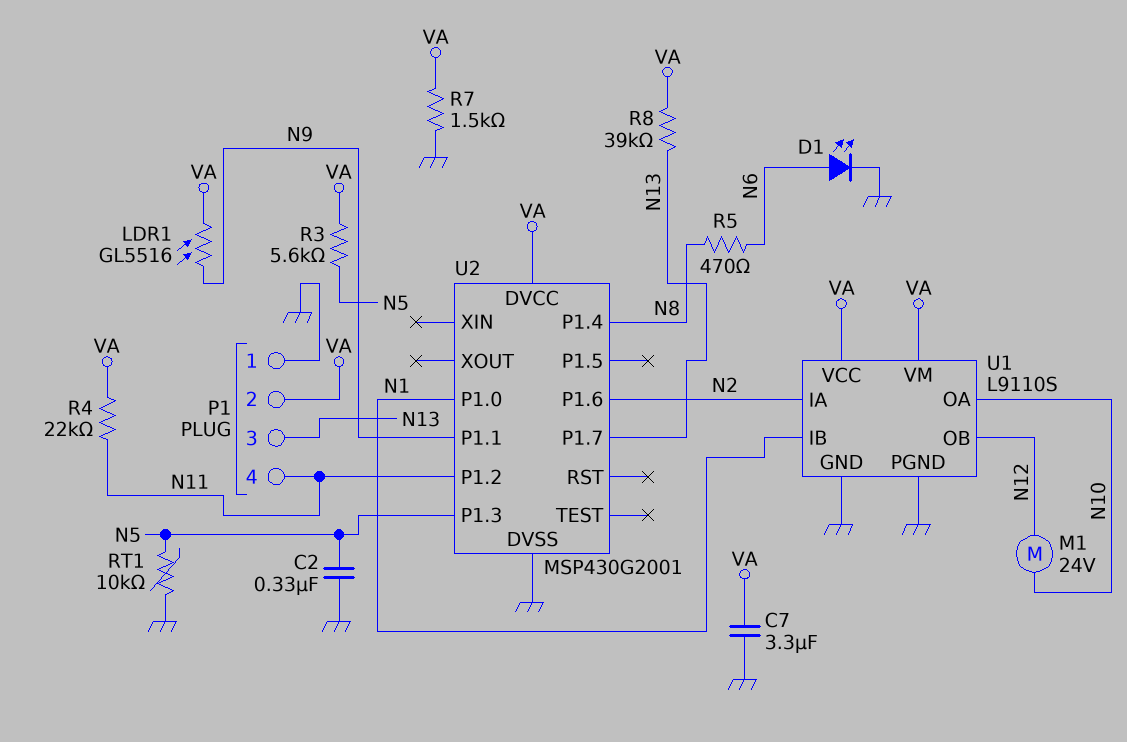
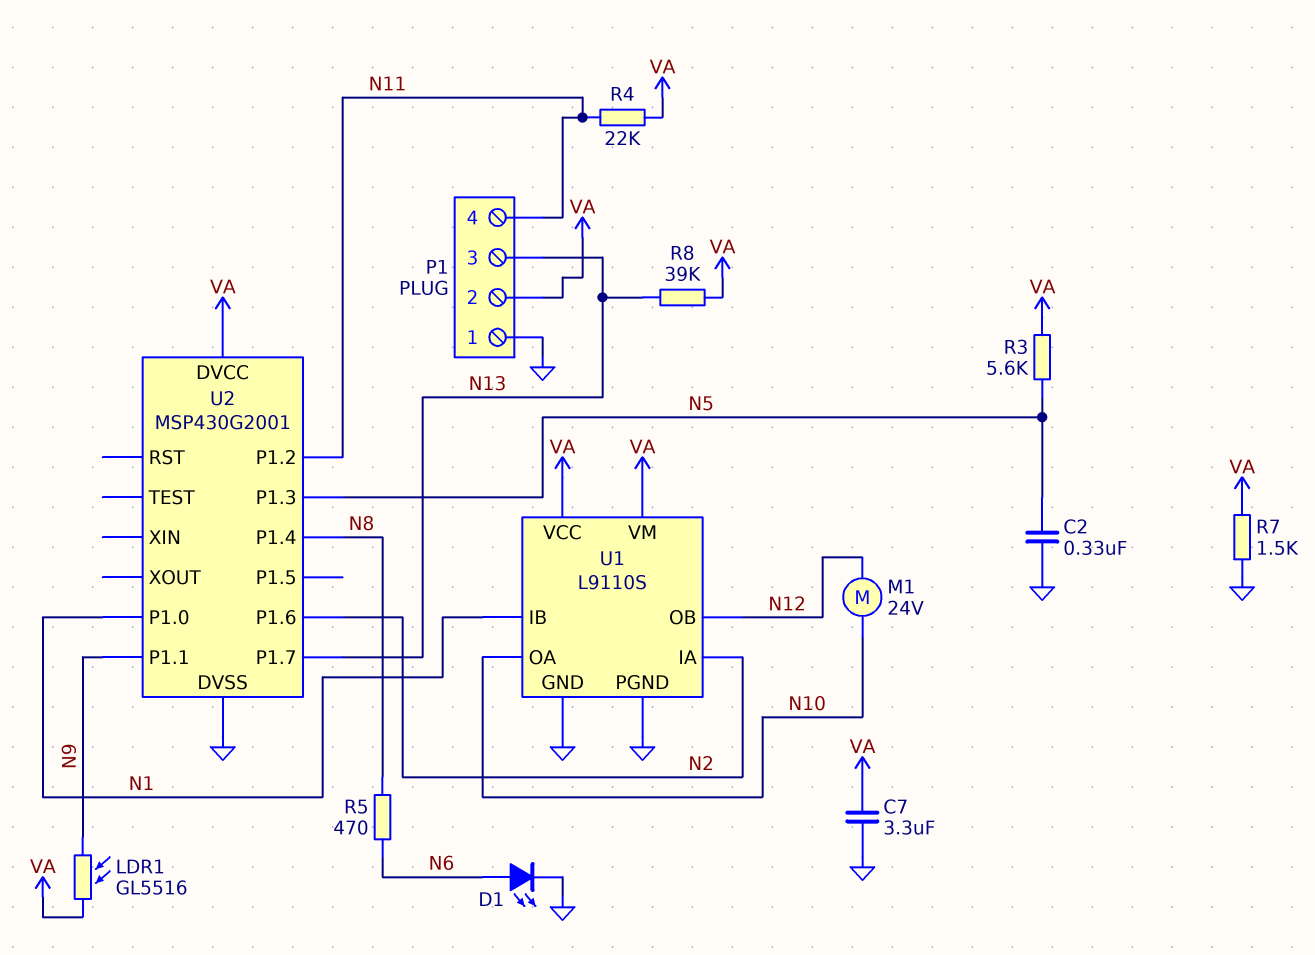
RT1: 10k (GND, N5) -> none

